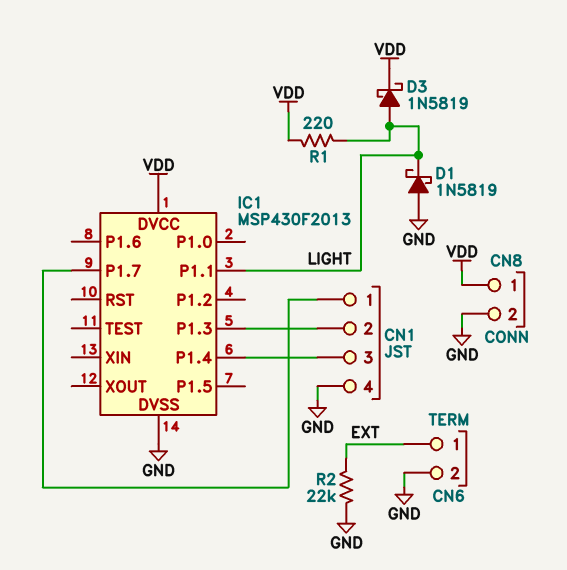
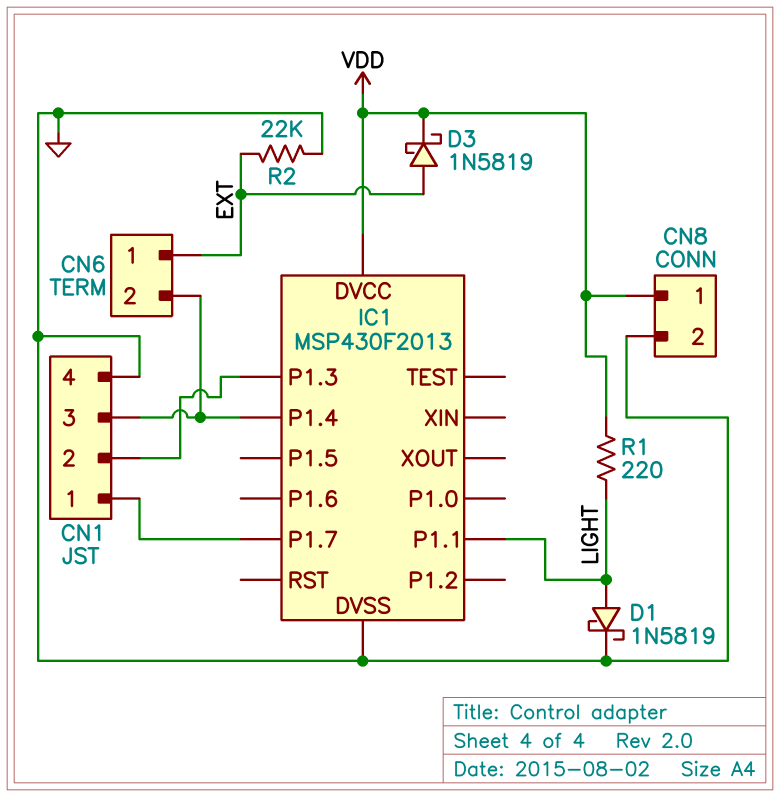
CN6 pin 2: GND -> CN1/3
D1: schottky 1N5819 (A GND, K LIGHT) -> schottky 1N5819 (A LIGHT, K GND)
D3: schottky 1N5819 (A LIGHT, K VDD) -> schottky 1N5819 (A EXT, K VDD)

